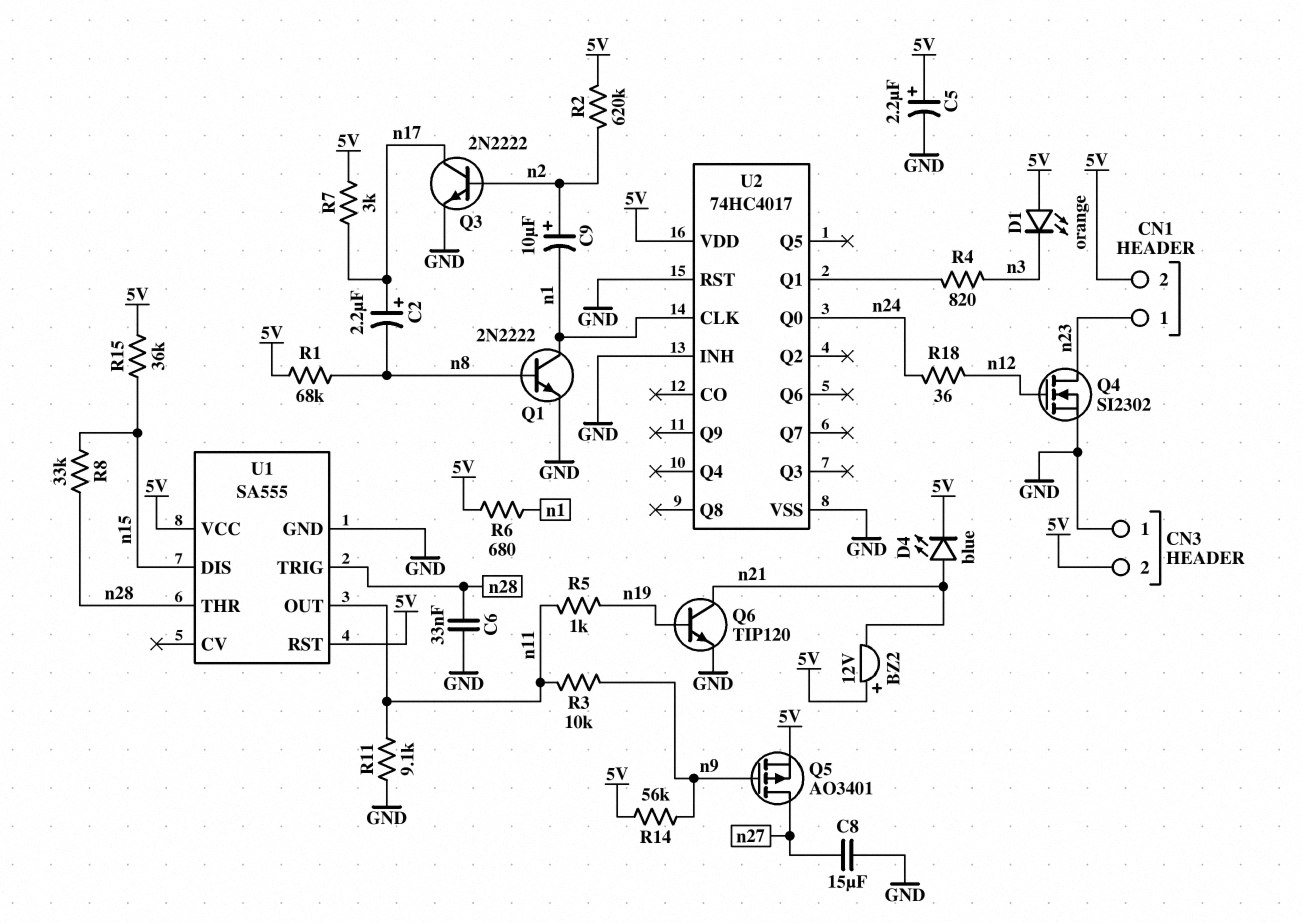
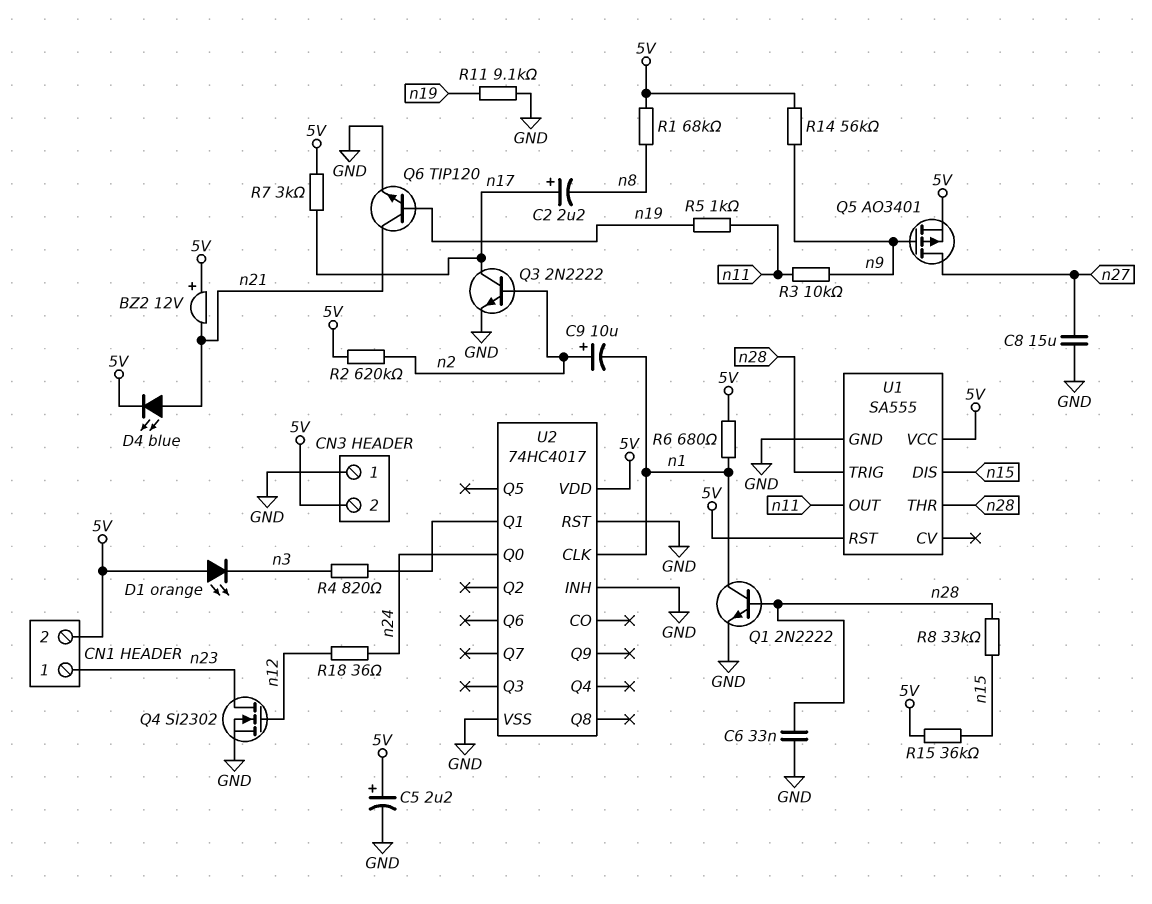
Q1: NPN 2N2222 (B n8, C n1, E GND) -> NPN 2N2222 (B n28, C n1, E GND)
R11: 9.1k (GND, n11) -> 9.1k (GND, n19)

